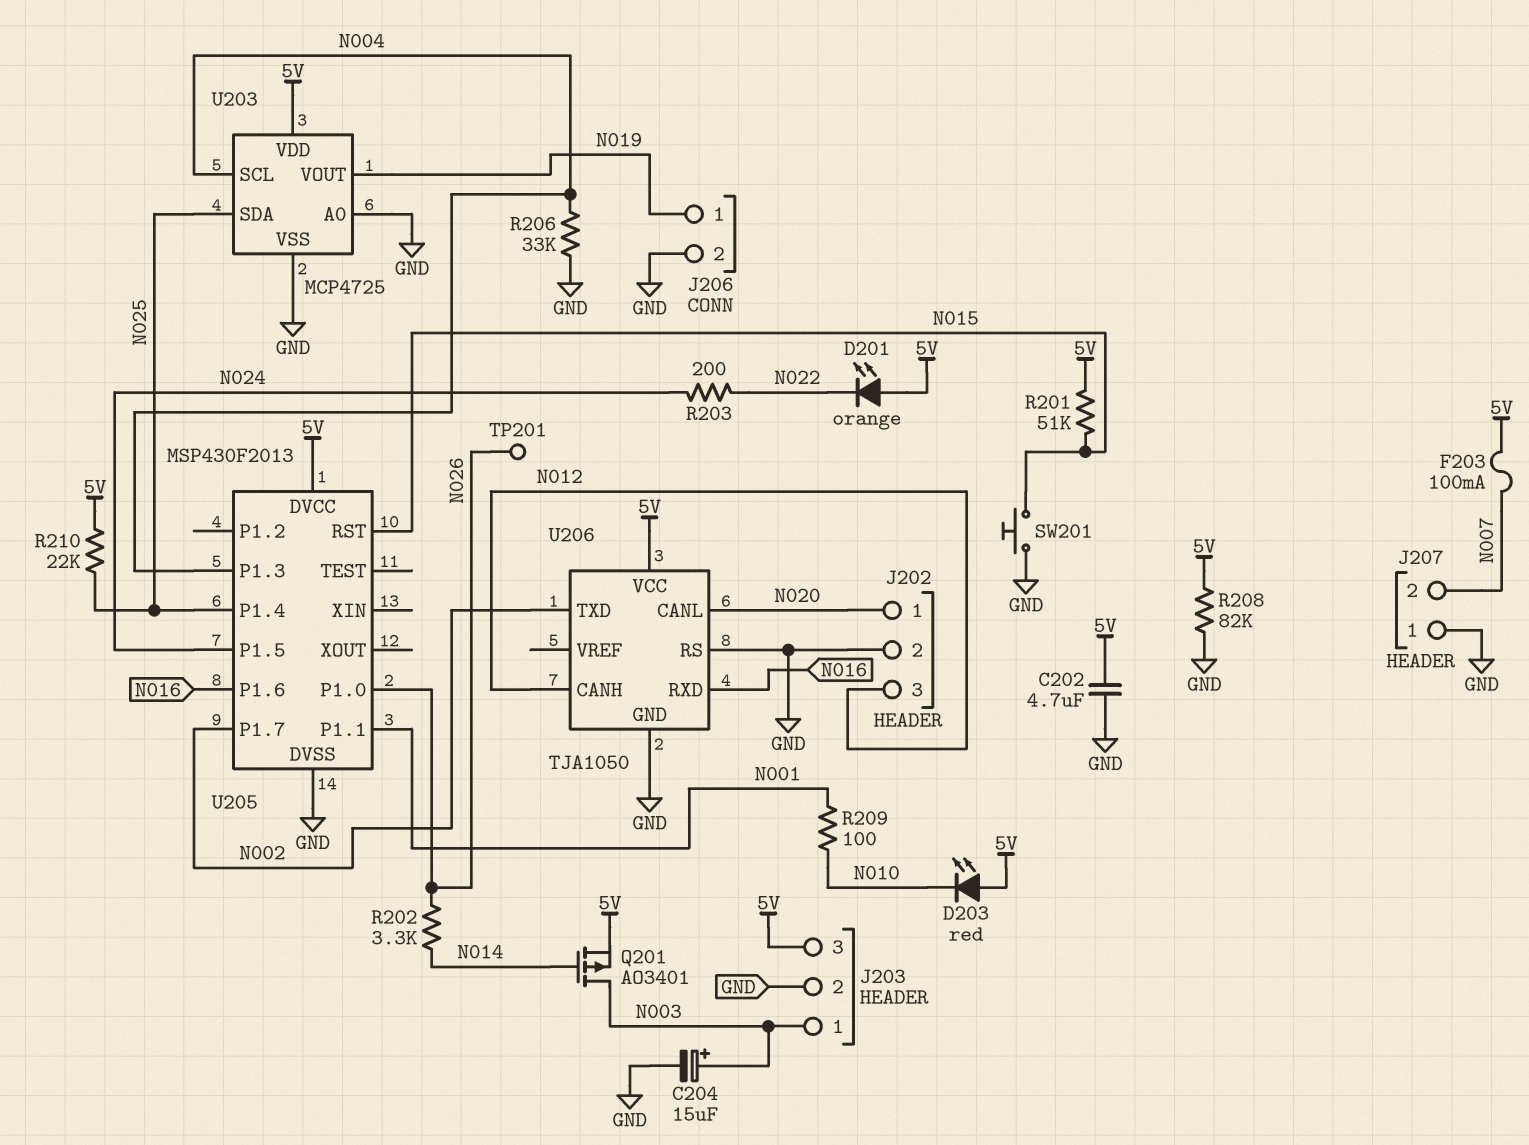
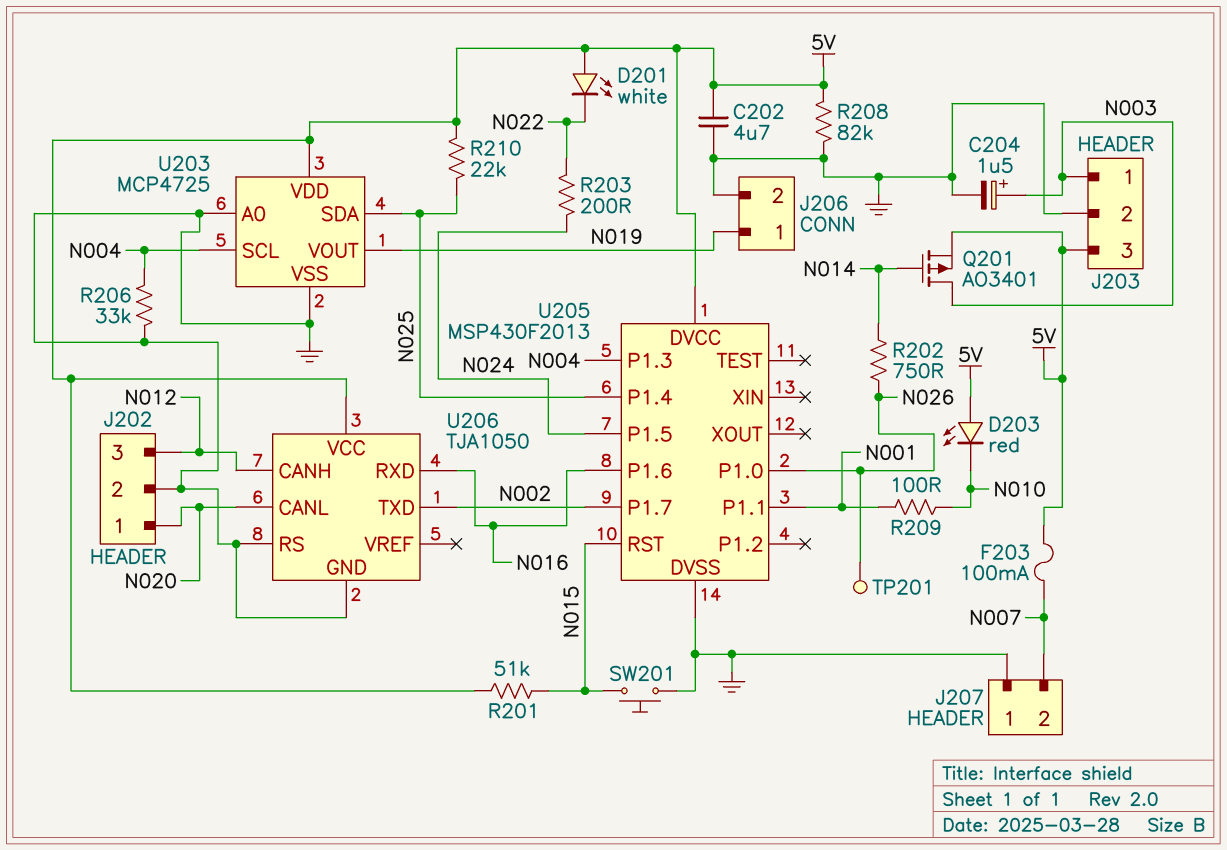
C204: 15uF (plus N003, minus GND) -> 1.5uF (plus N003, minus GND)
D201: LED orange (A 5V, K N022) -> LED white (A 5V, K N022)
R202: 3.3k (N014, N026) -> 750 (N014, N026)

